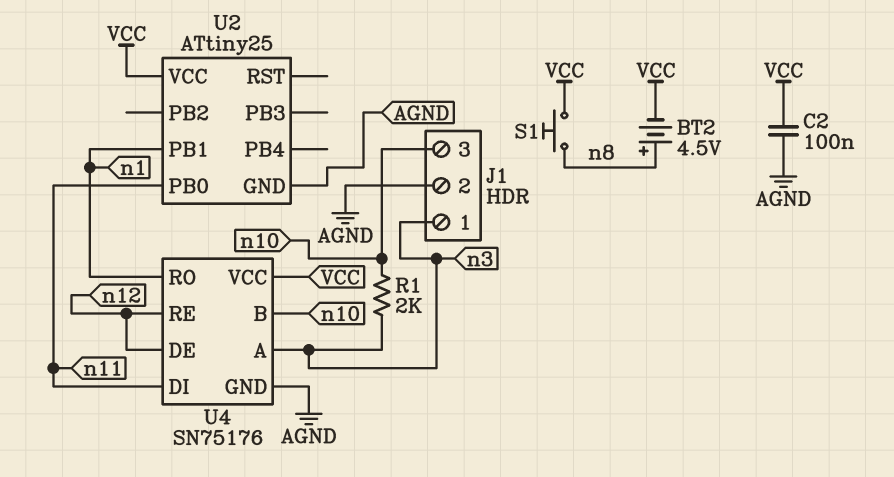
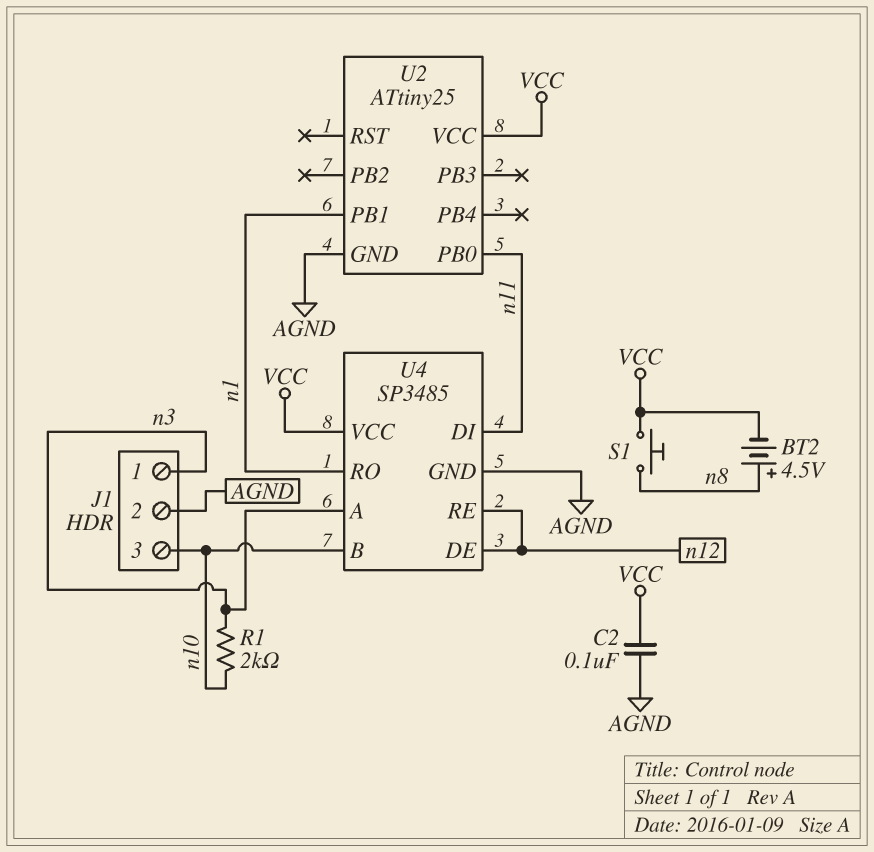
U4: SN75176 -> SP3485

